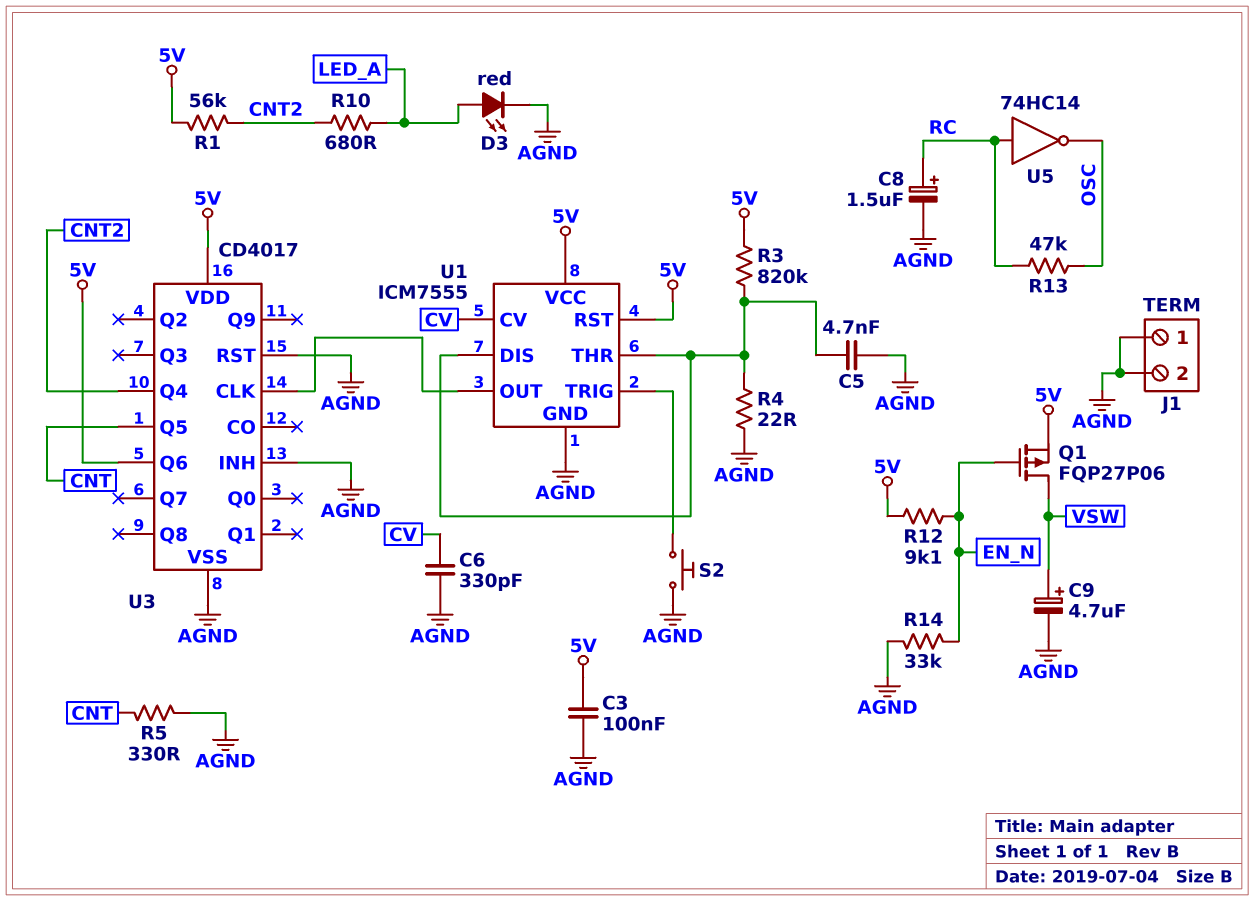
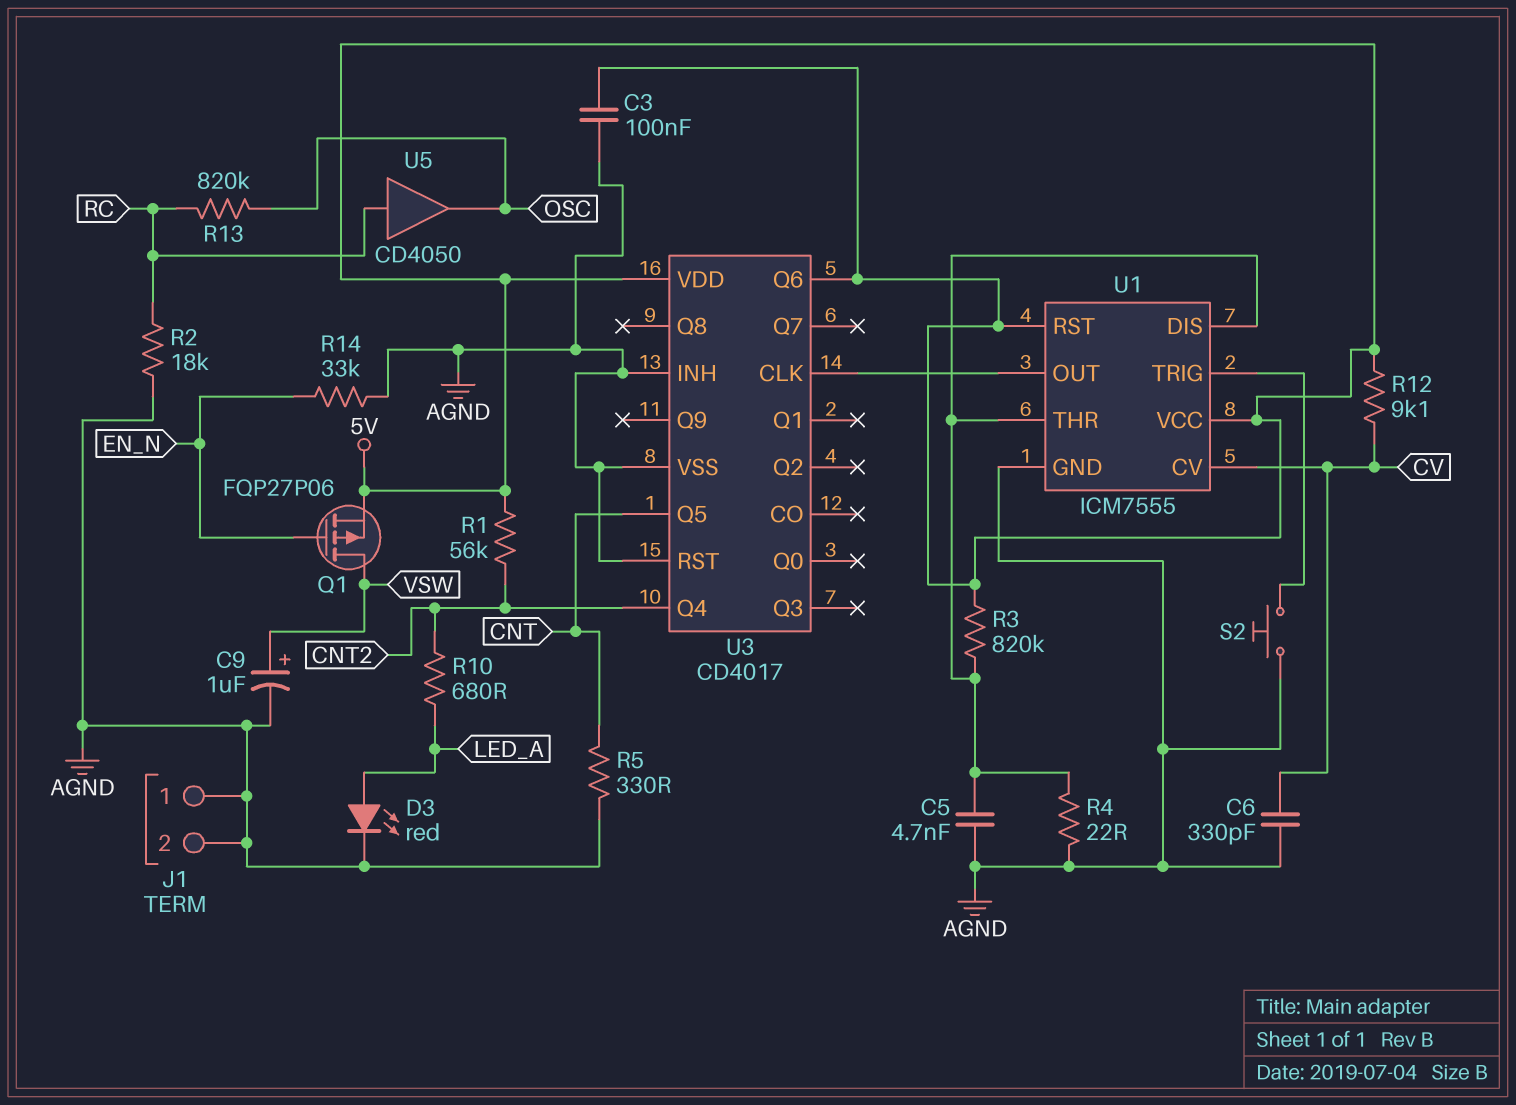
C8: 1.5uF (plus RC, minus AGND) -> none
C9: 4.7uF (plus VSW, minus AGND) -> 1uF (plus VSW, minus AGND)
R2: none -> 18k (AGND, RC)
R12: 9.1k (5V, EN_N) -> 9.1k (5V, CV)
R13: 47k (OSC, RC) -> 820k (OSC, RC)
U5: NOT 74HC14 (in RC, out OSC) -> buffer CD4050 (in RC, out OSC)

